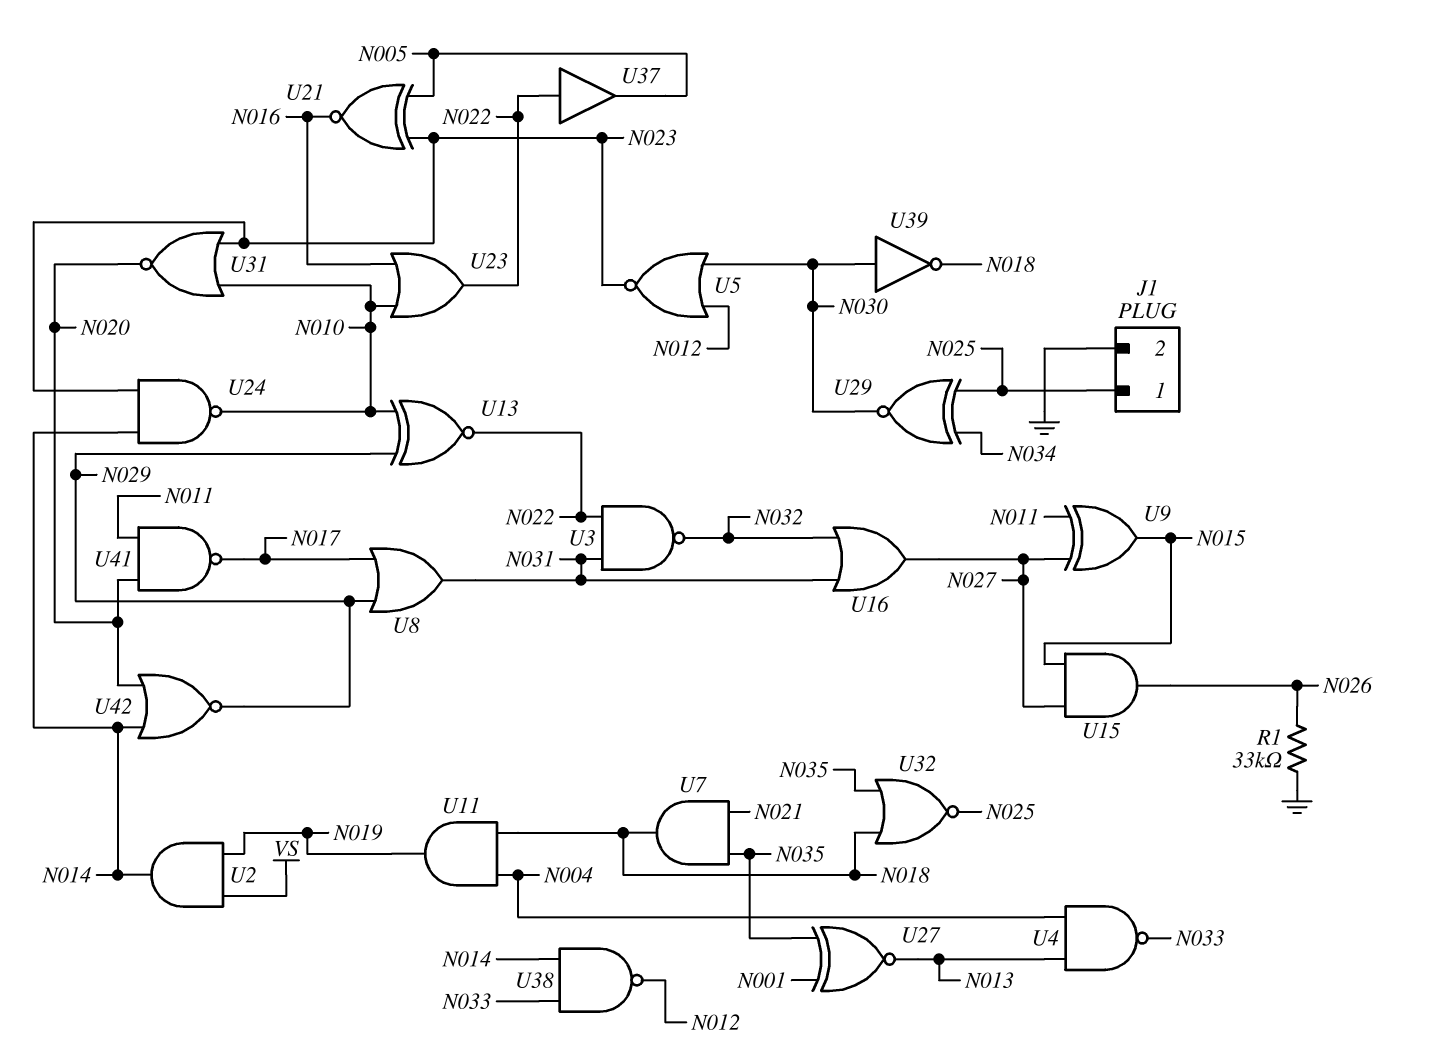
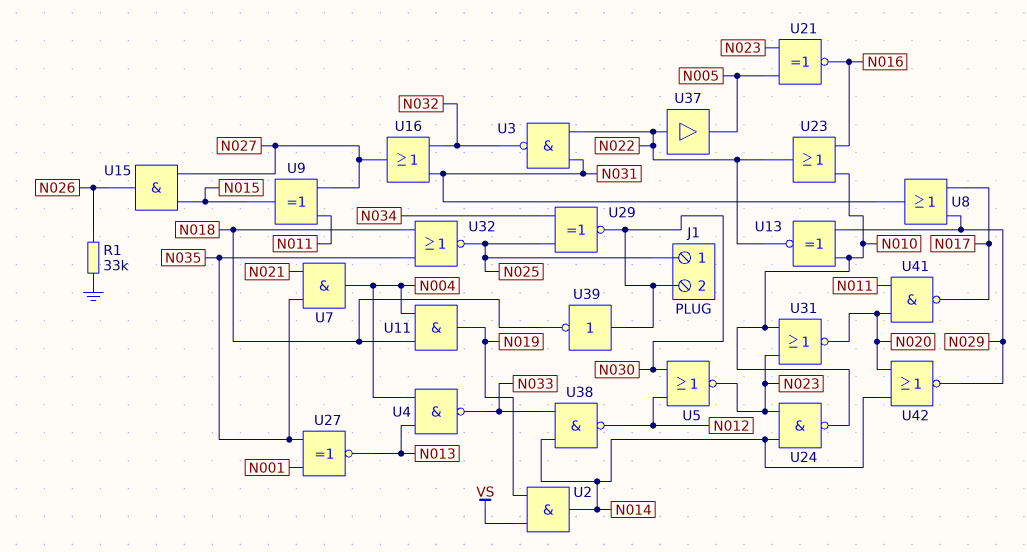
J1 pin 2: GND -> N030
U7: AND (in N021, in N035, out N018) -> AND (in N021, in N035, out N004)

